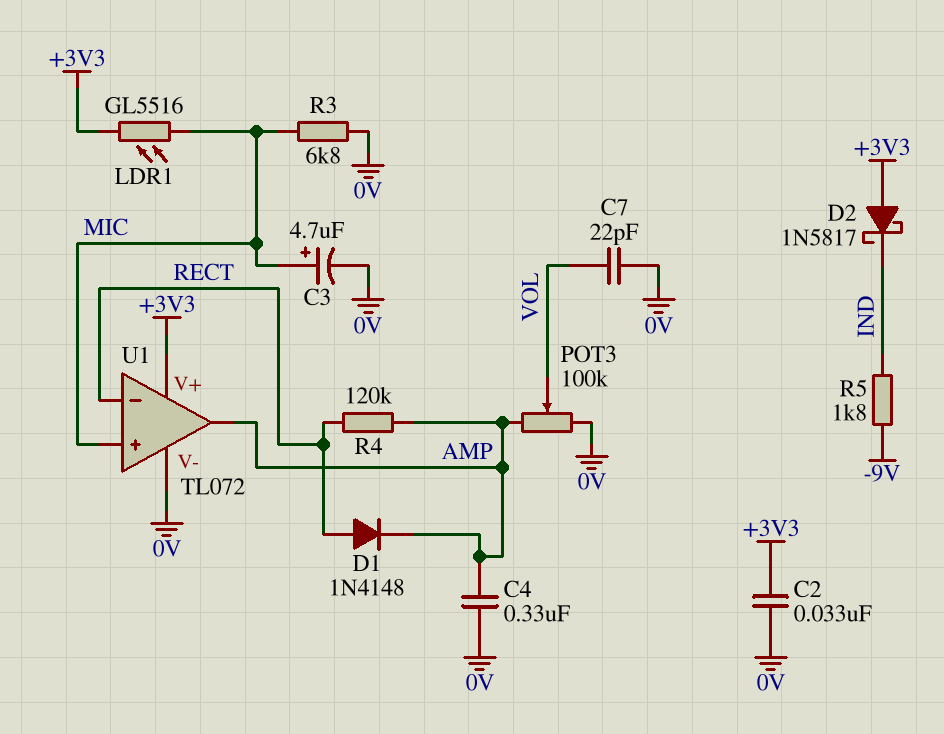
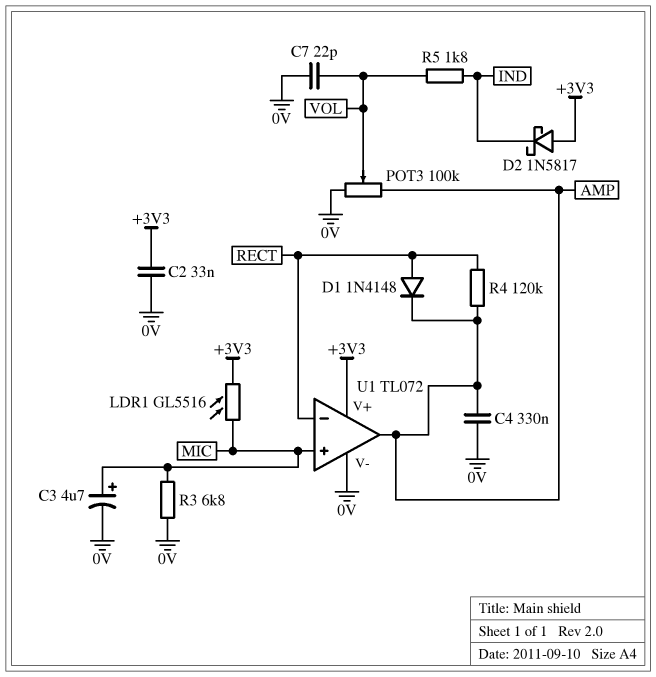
R5: 1.8k (-9V, IND) -> 1.8k (IND, VOL)

